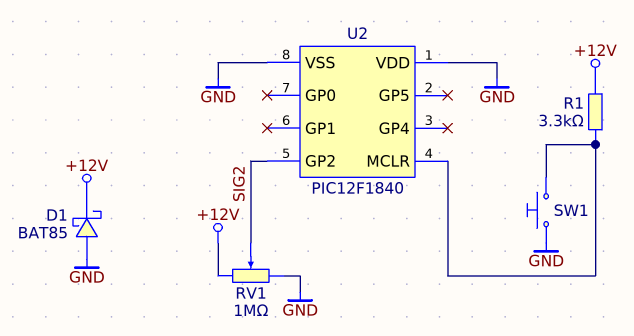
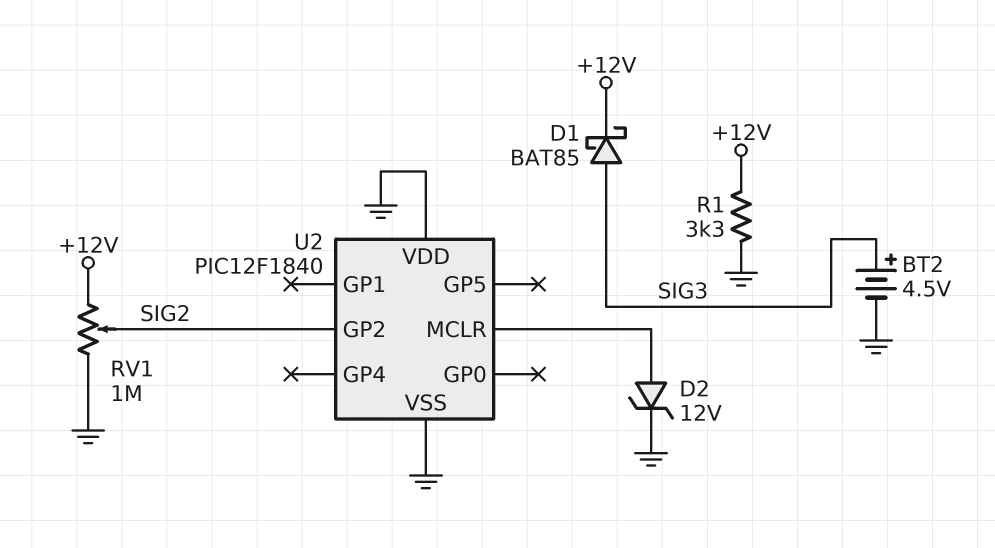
BT2: none -> 4.5V (plus SIG3, minus GND)
D1: schottky BAT85 (A GND, K +12V) -> schottky BAT85 (A SIG3, K +12V)
D2: none -> zener 12V (A U2/MCLR, K GND)
R1: 3.3k (+12V, U2/MCLR) -> 3.3k (+12V, GND)
SW1: button (GND, U2/MCLR) -> none

